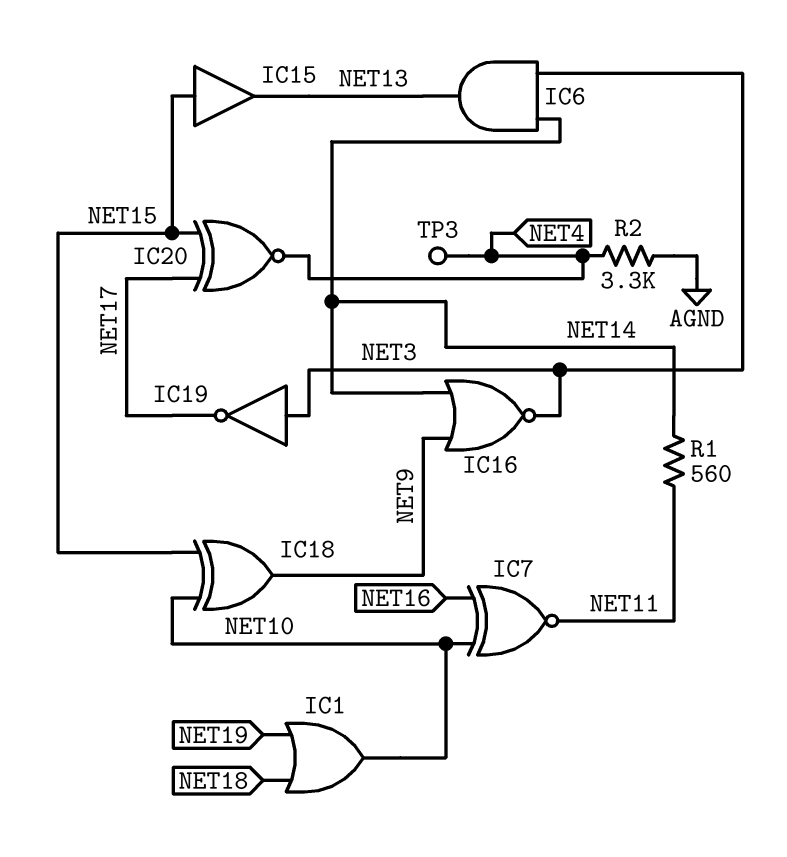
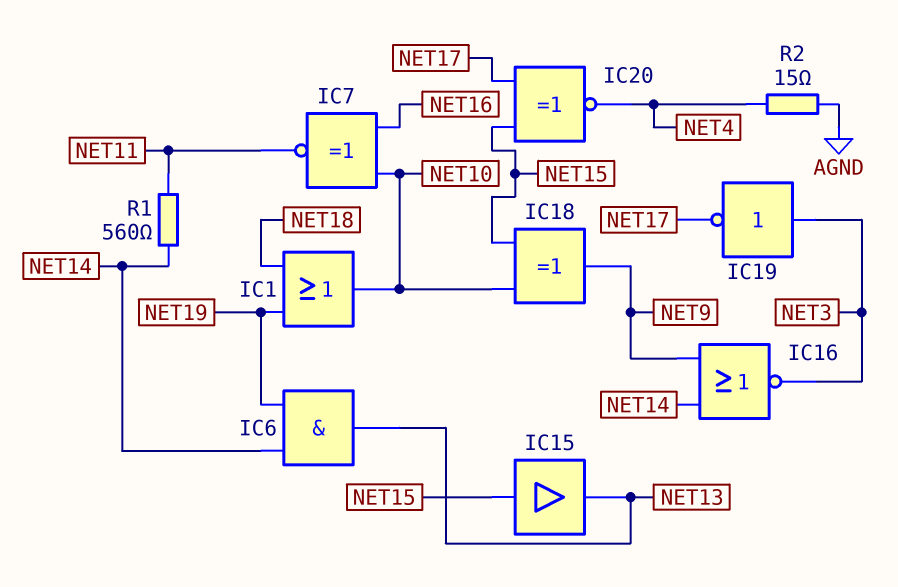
IC6: AND (in NET3, in NET14, out NET13) -> AND (in NET14, in NET19, out NET13)
R2: 3.3k (AGND, NET4) -> 15 (AGND, NET4)
TP3: test point (NET4) -> none

